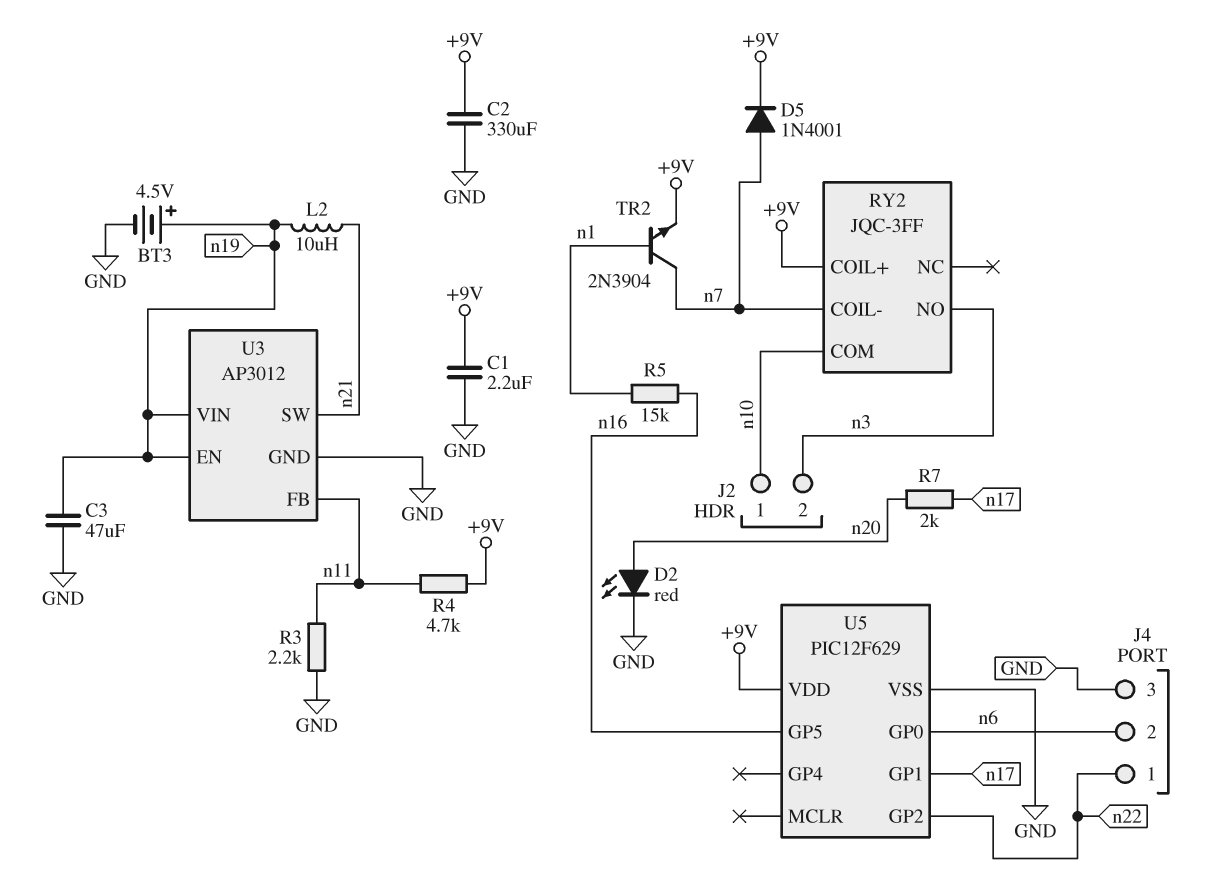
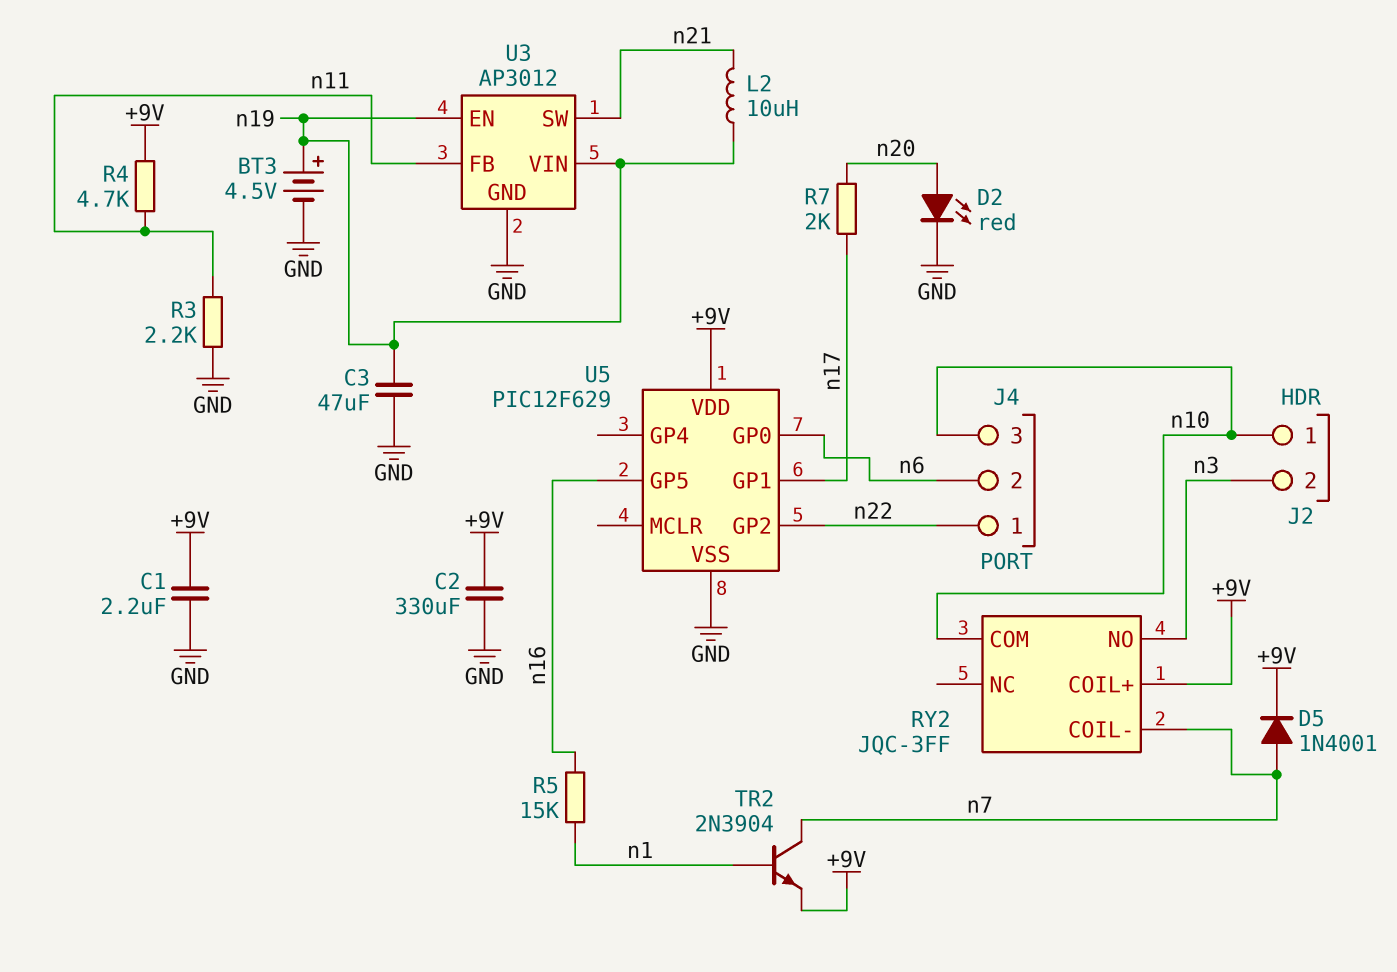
J4 pin 3: GND -> n10

